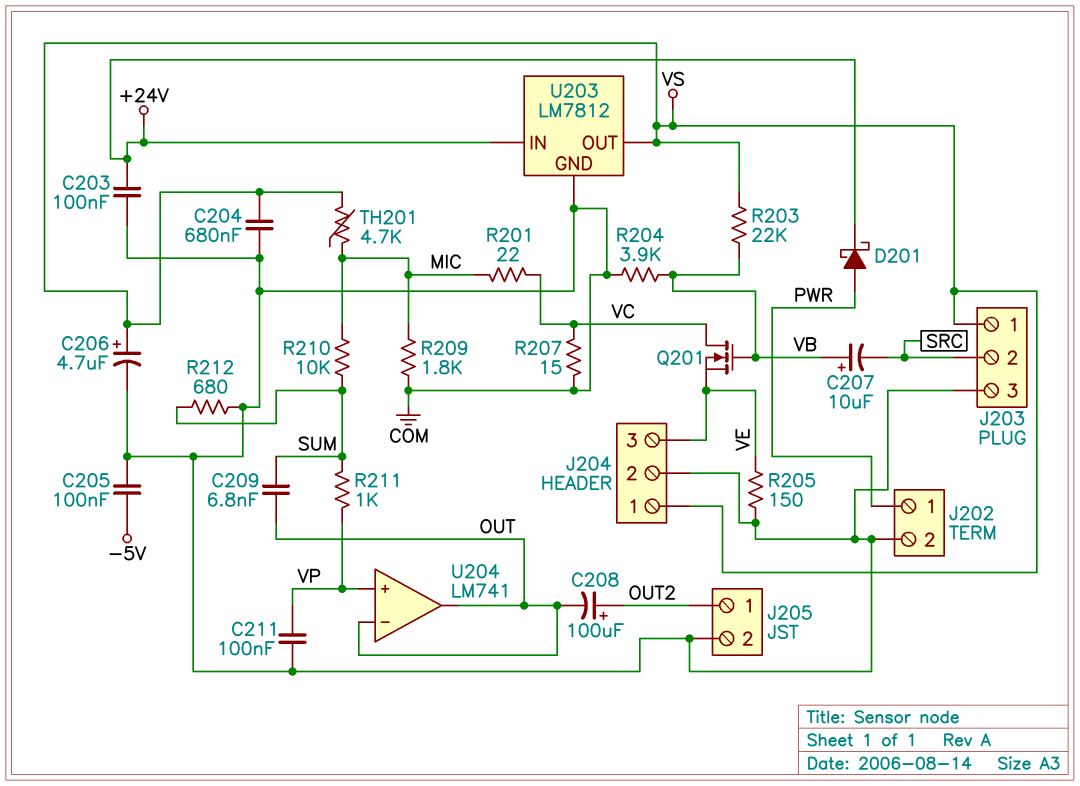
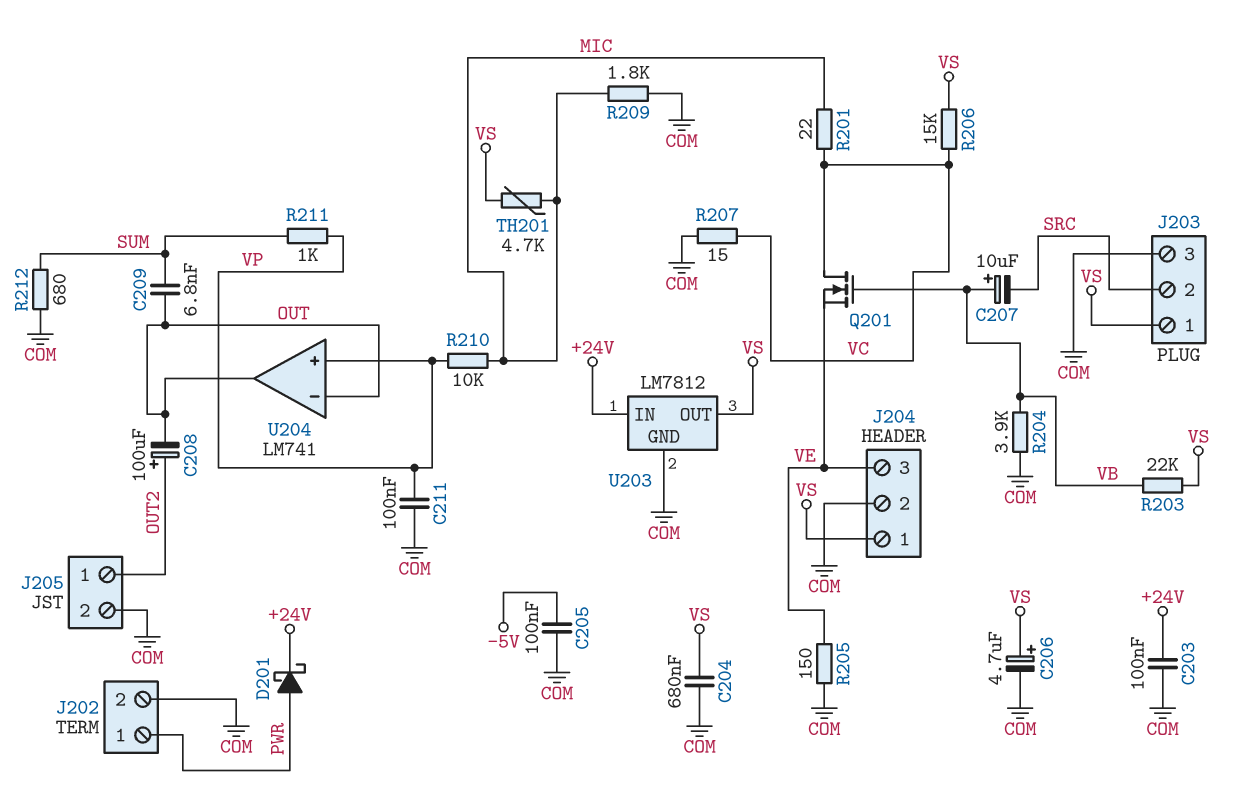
R206: none -> 15k (VC, VS)
R210: 10k (MIC, SUM) -> 10k (MIC, VP)

